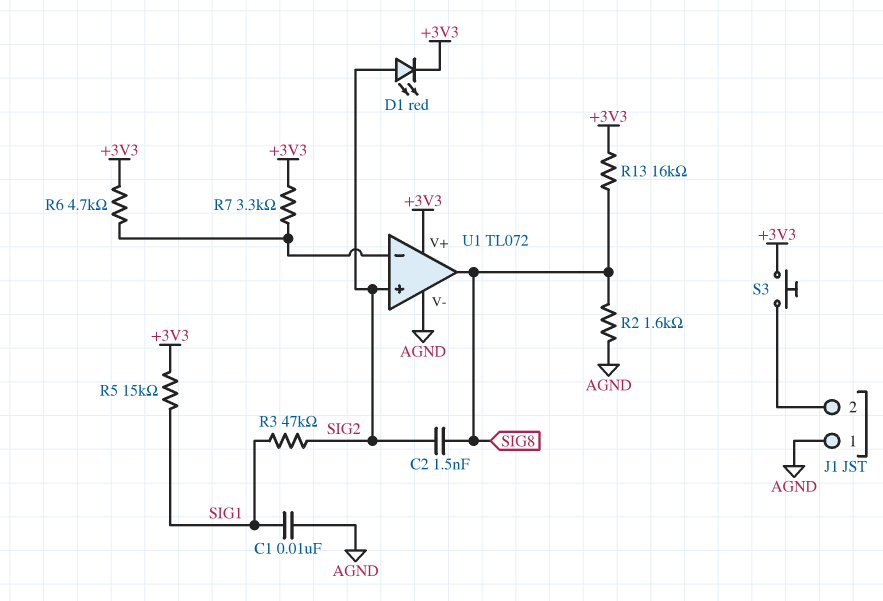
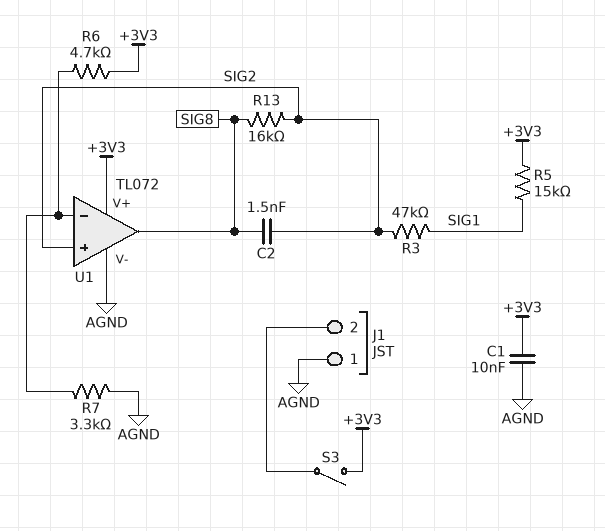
C1: 10nF (AGND, SIG1) -> 10nF (+3V3, AGND)
D1: LED red (A SIG2, K +3V3) -> none
R2: 1.6k (AGND, SIG8) -> none
R7: 3.3k (+3V3, U1/in-) -> 3.3k (AGND, U1/in-)
R13: 16k (+3V3, SIG8) -> 16k (SIG2, SIG8)
S3: button (+3V3, J1/2) -> switch (+3V3, J1/2)

